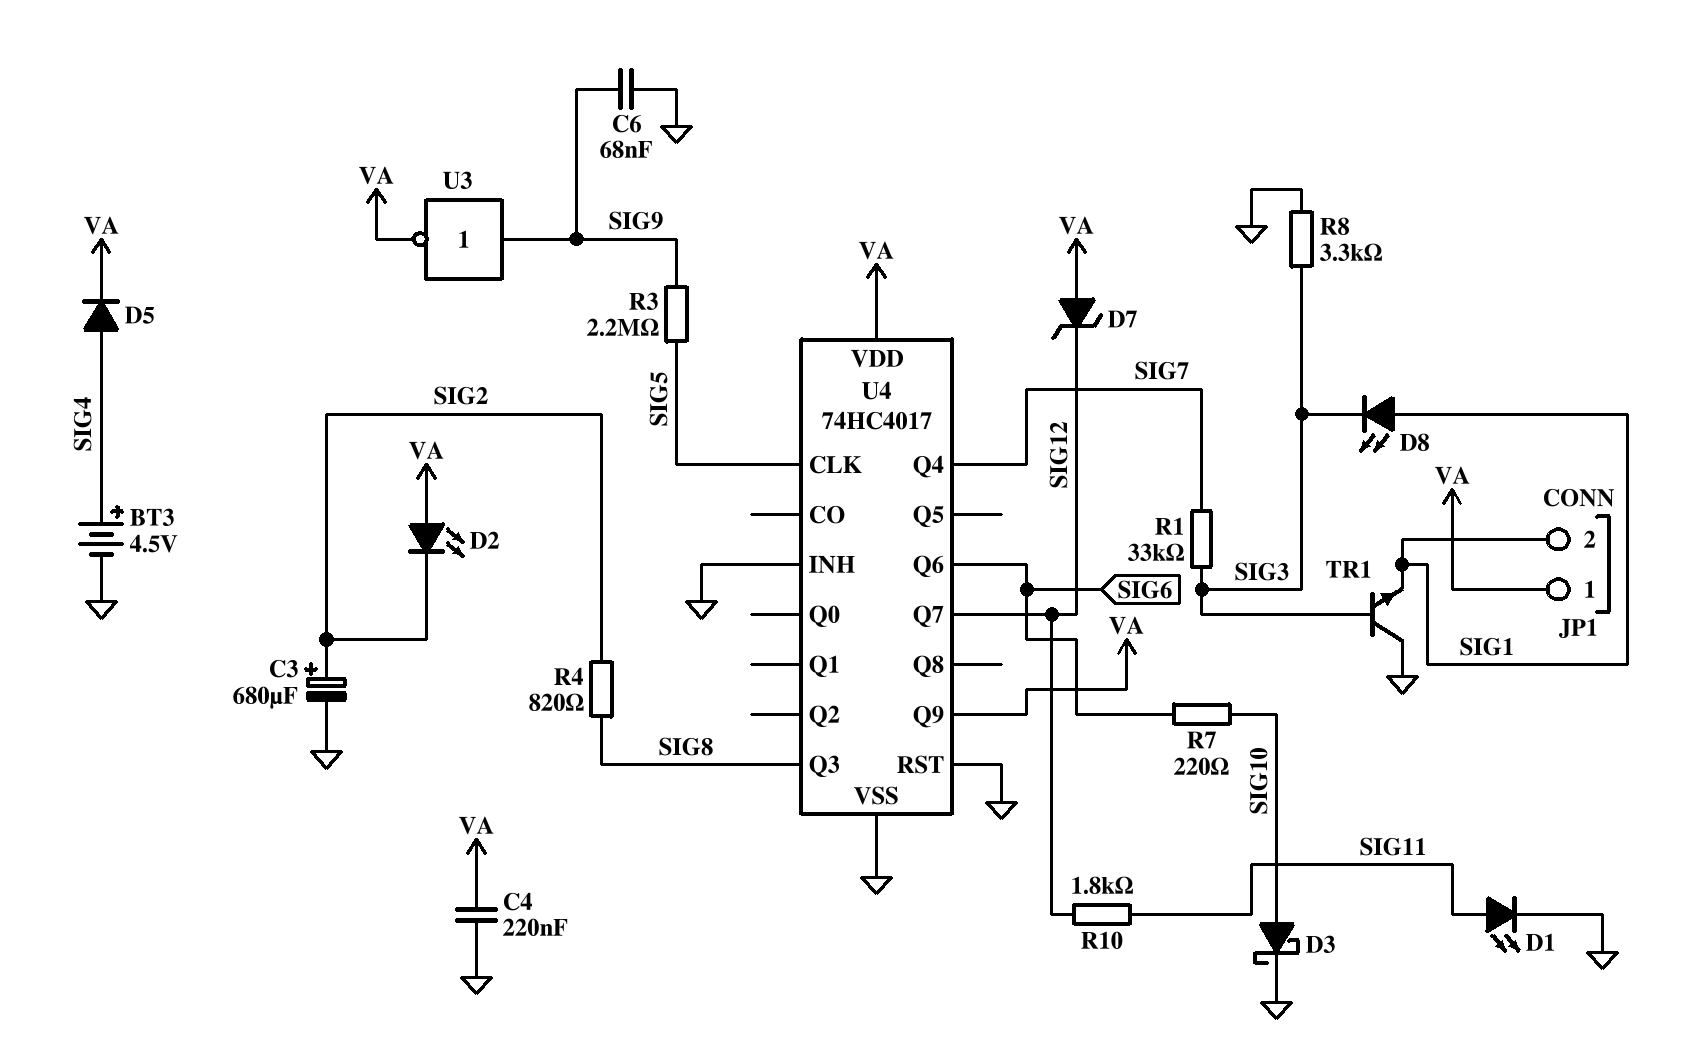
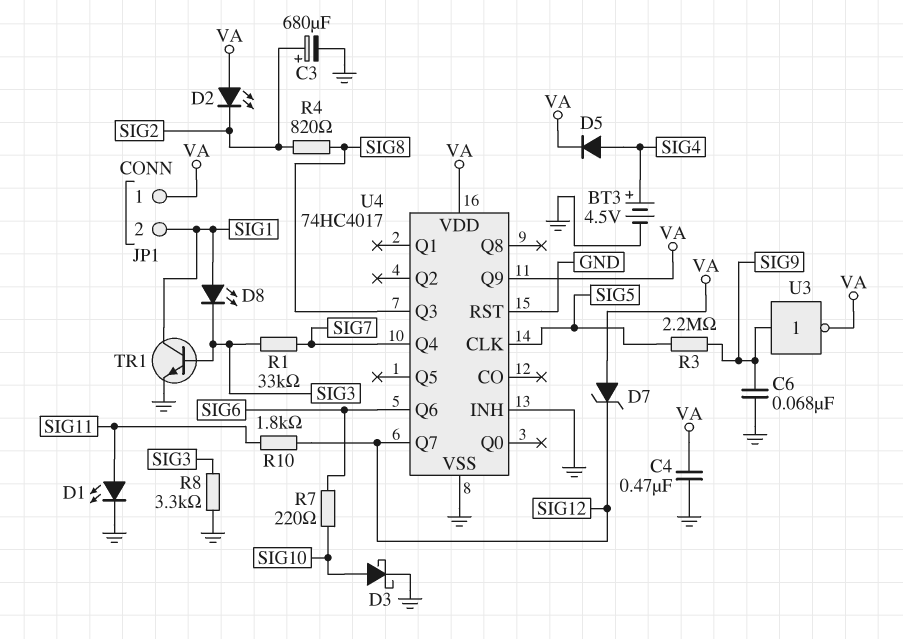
C4: 220nF (GND, VA) -> 470nF (GND, VA)
TR1: NPN (B SIG3, C GND, E SIG1) -> NPN (B SIG3, C SIG1, E GND)

